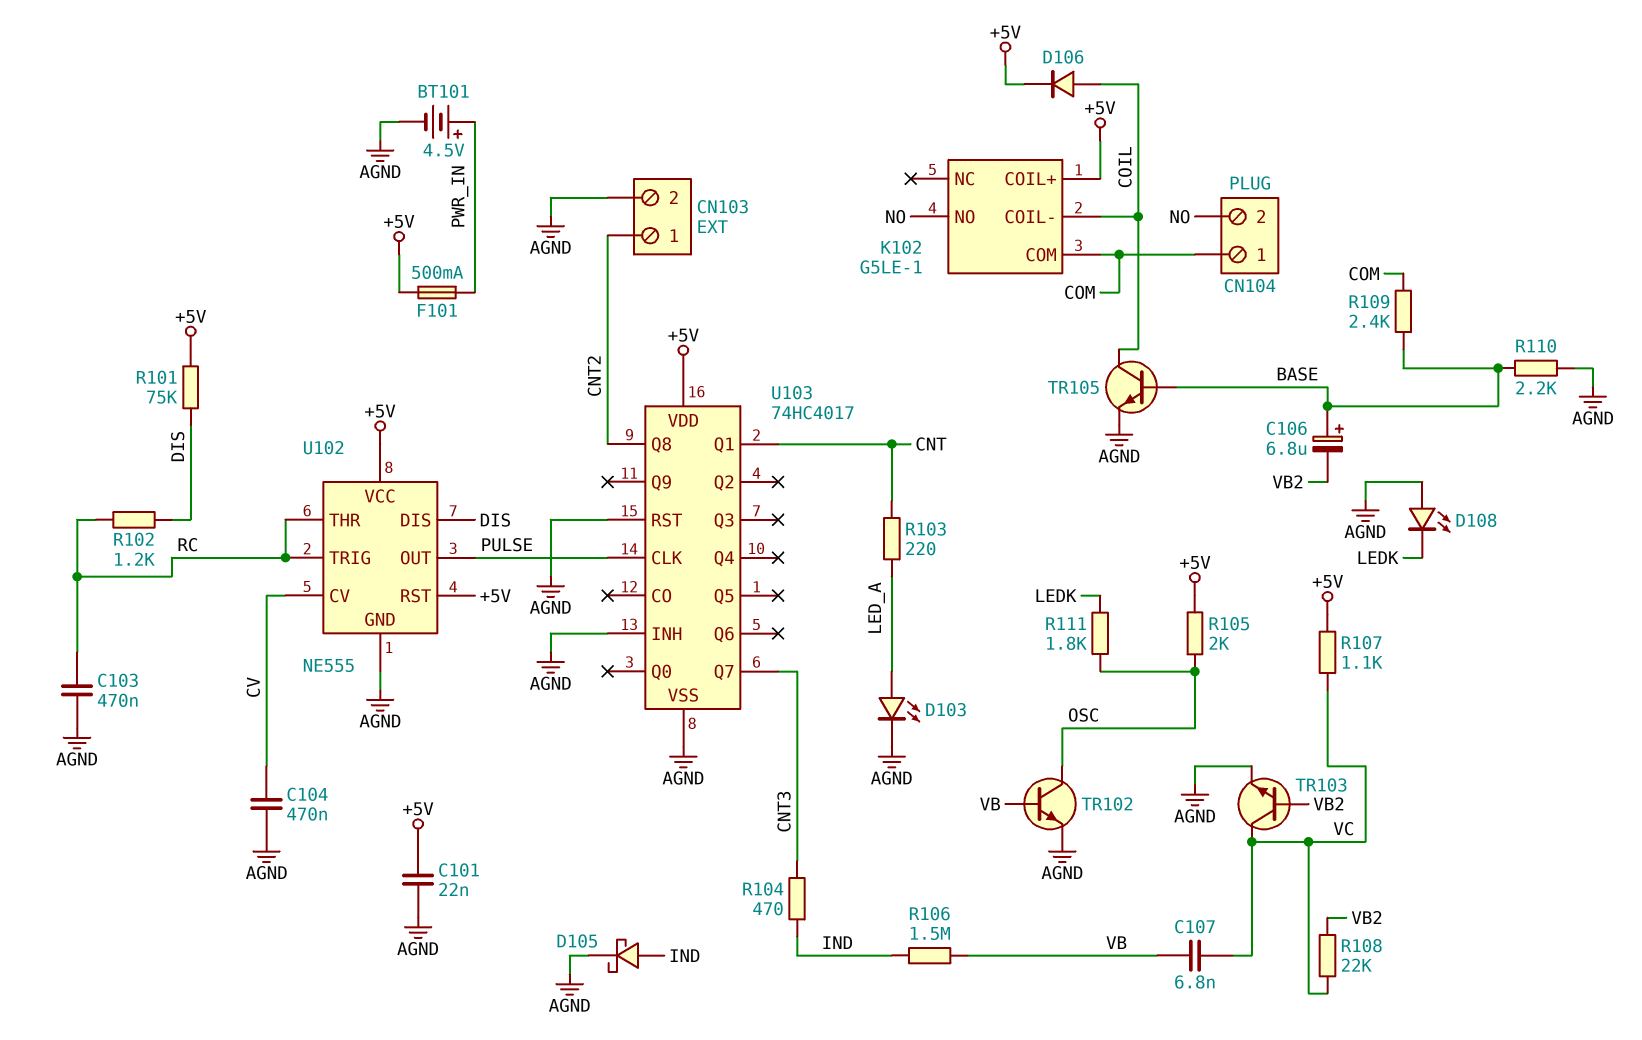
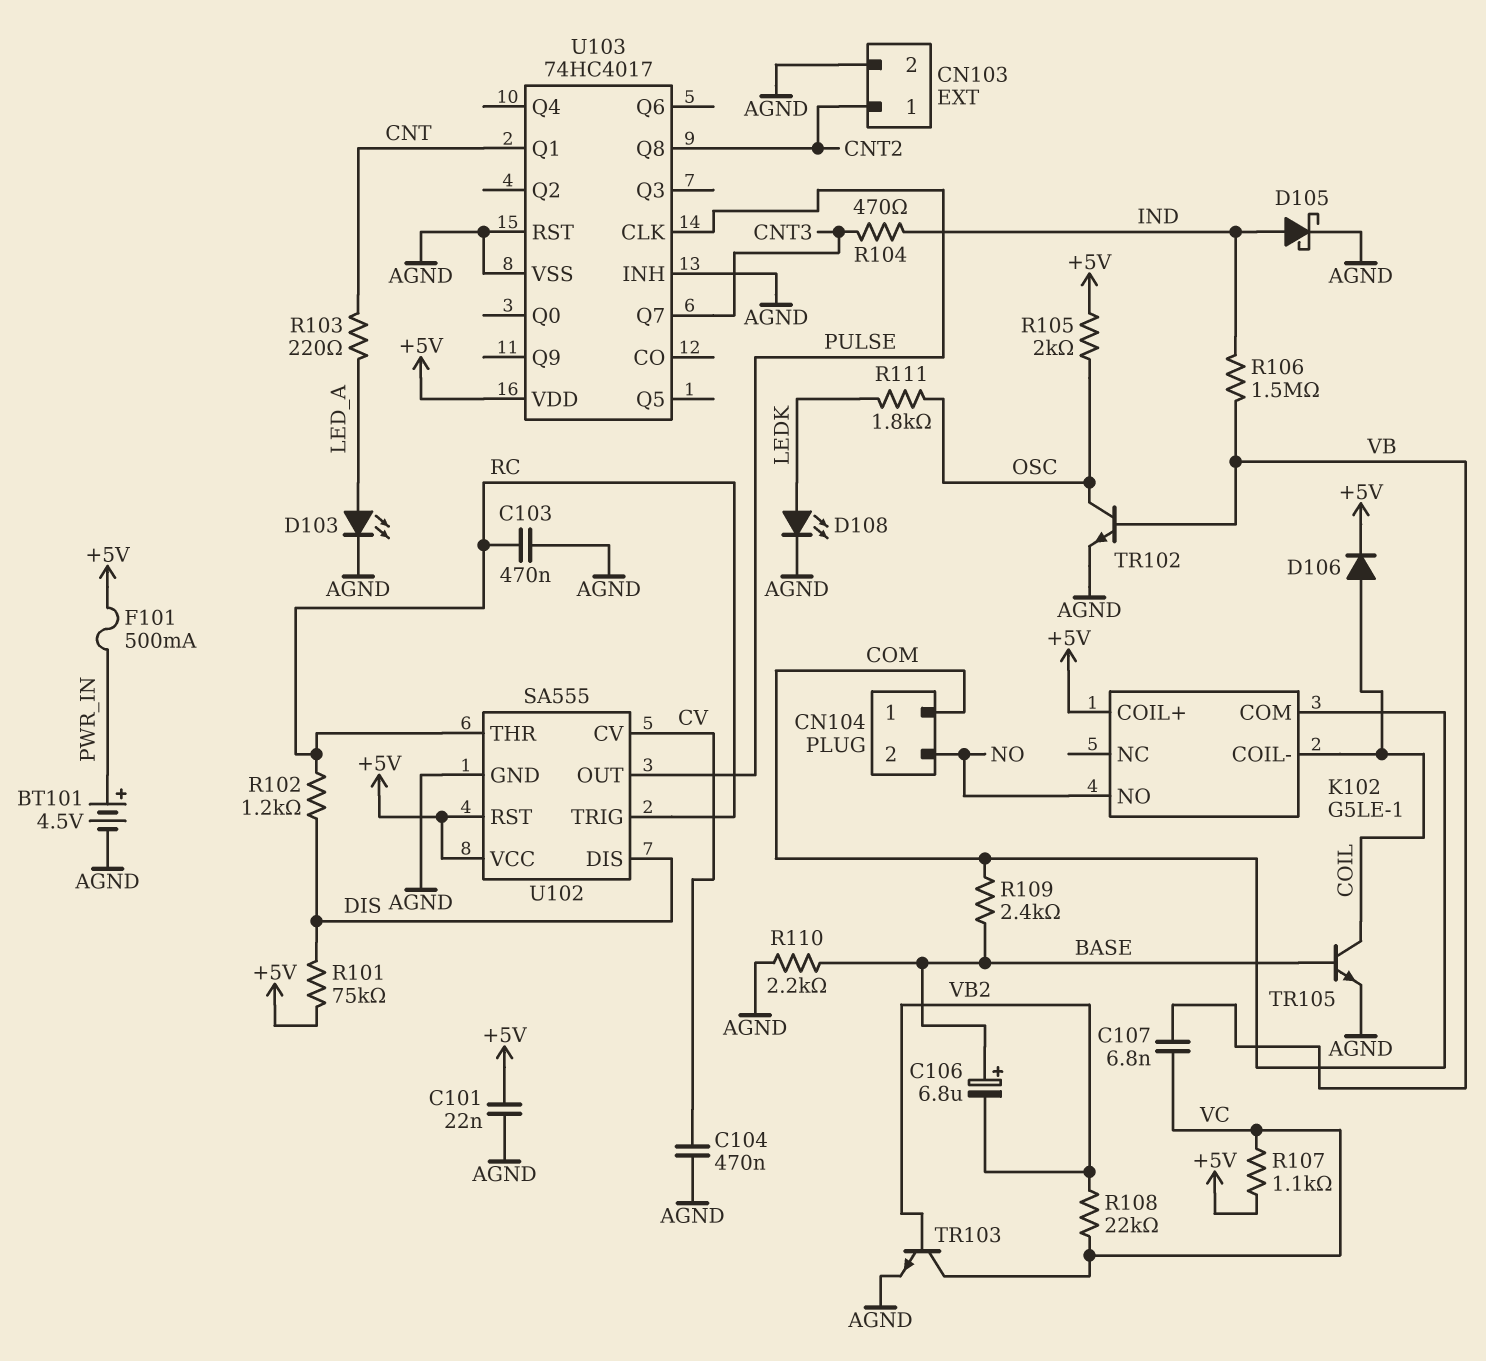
D108: LED (A AGND, K LEDK) -> LED (A LEDK, K AGND)
U102: NE555 -> SA555

